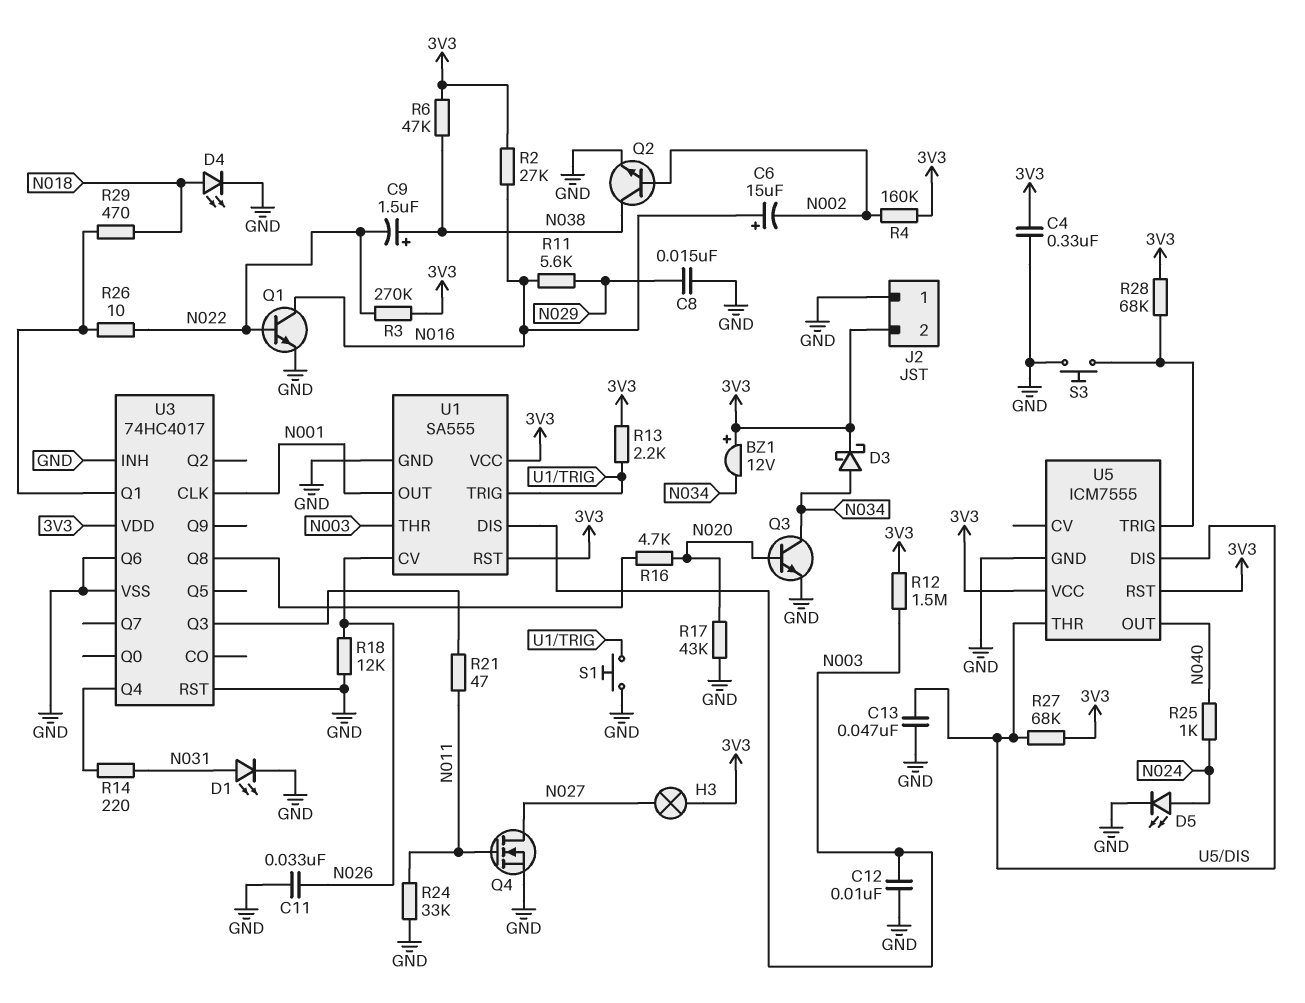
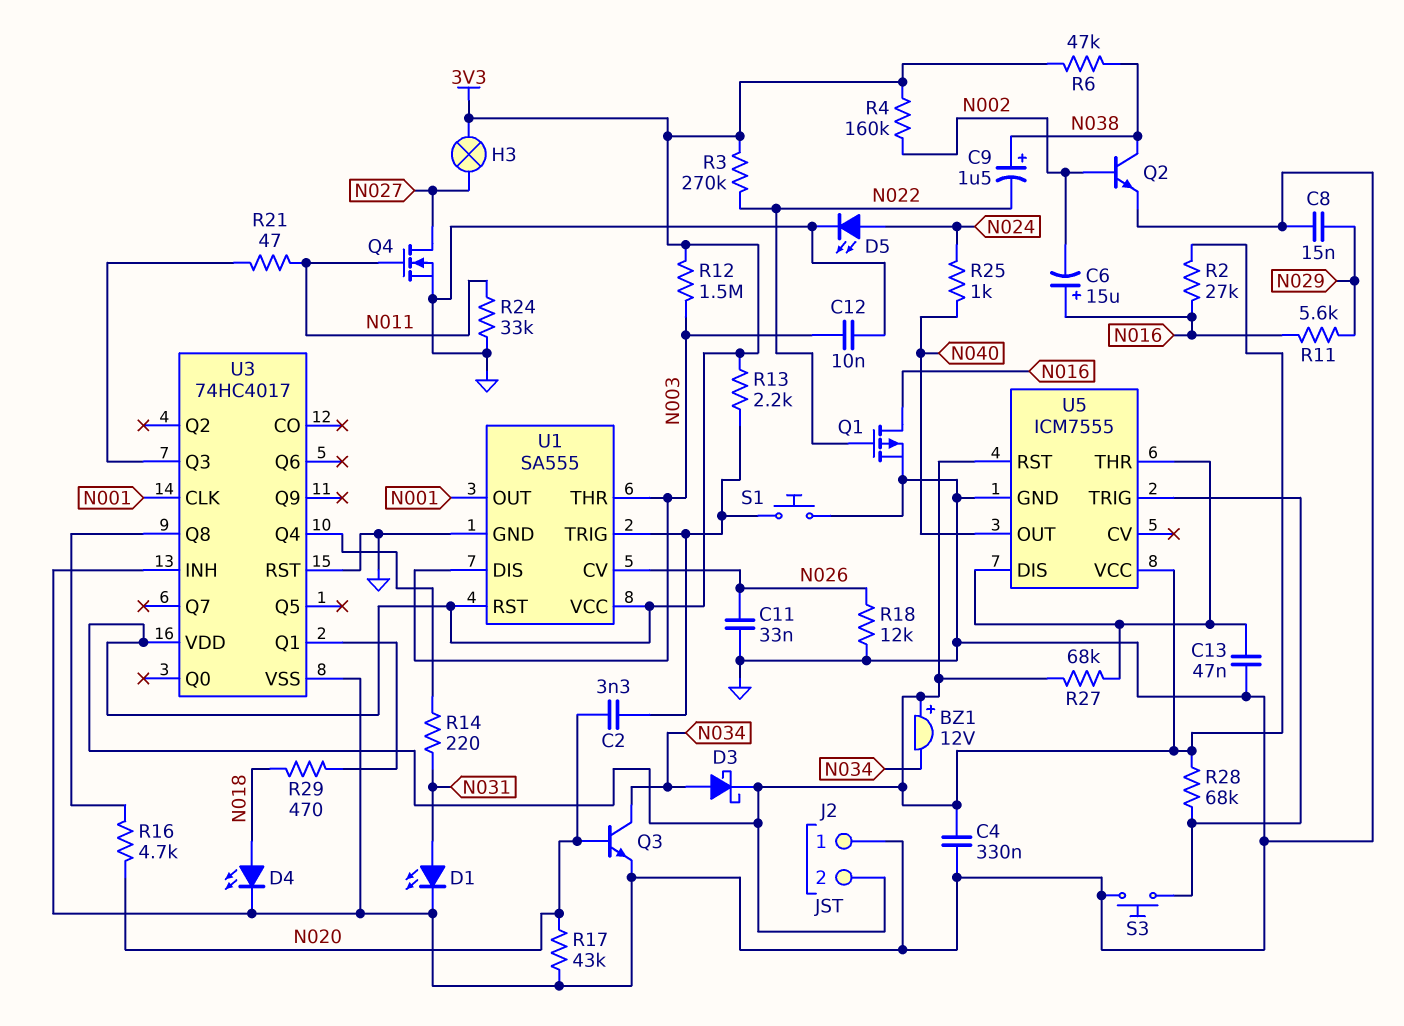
C2: none -> 3.3nF (N020, U1/TRIG)
Q1: NPN (B N022, C N016, E GND) -> PMOS (G N022, D N016, S GND)
R26: 10 (N022, U3/Q1) -> none
U3 pin Q6: GND -> none

